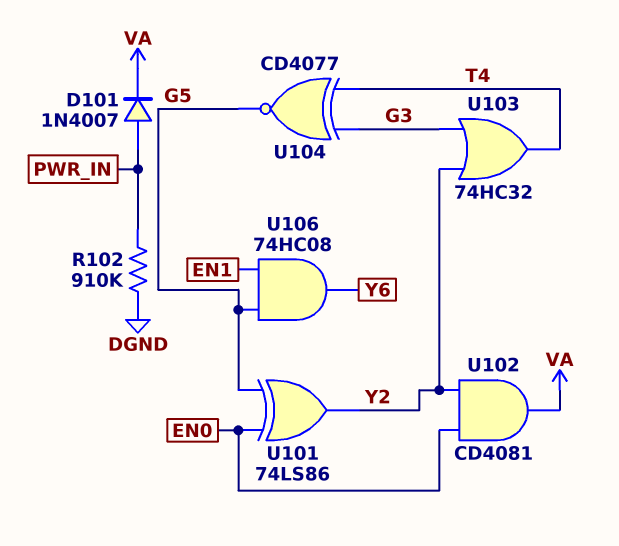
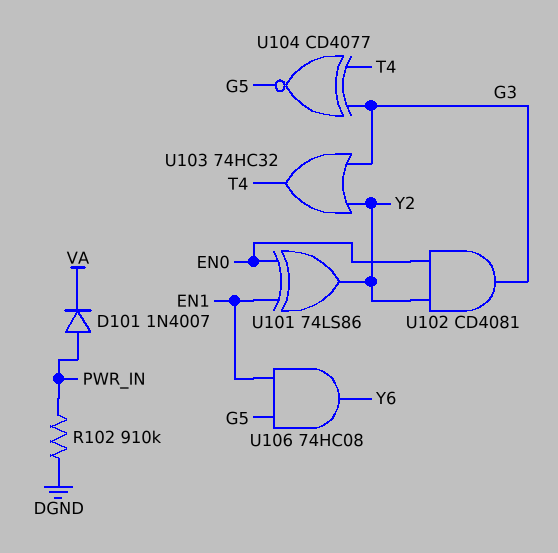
U101: XOR 74LS86 (in EN0, in G5, out Y2) -> XOR 74LS86 (in EN0, in EN1, out Y2)
U102: AND CD4081 (in EN0, in Y2, out VA) -> AND CD4081 (in EN0, in Y2, out G3)

